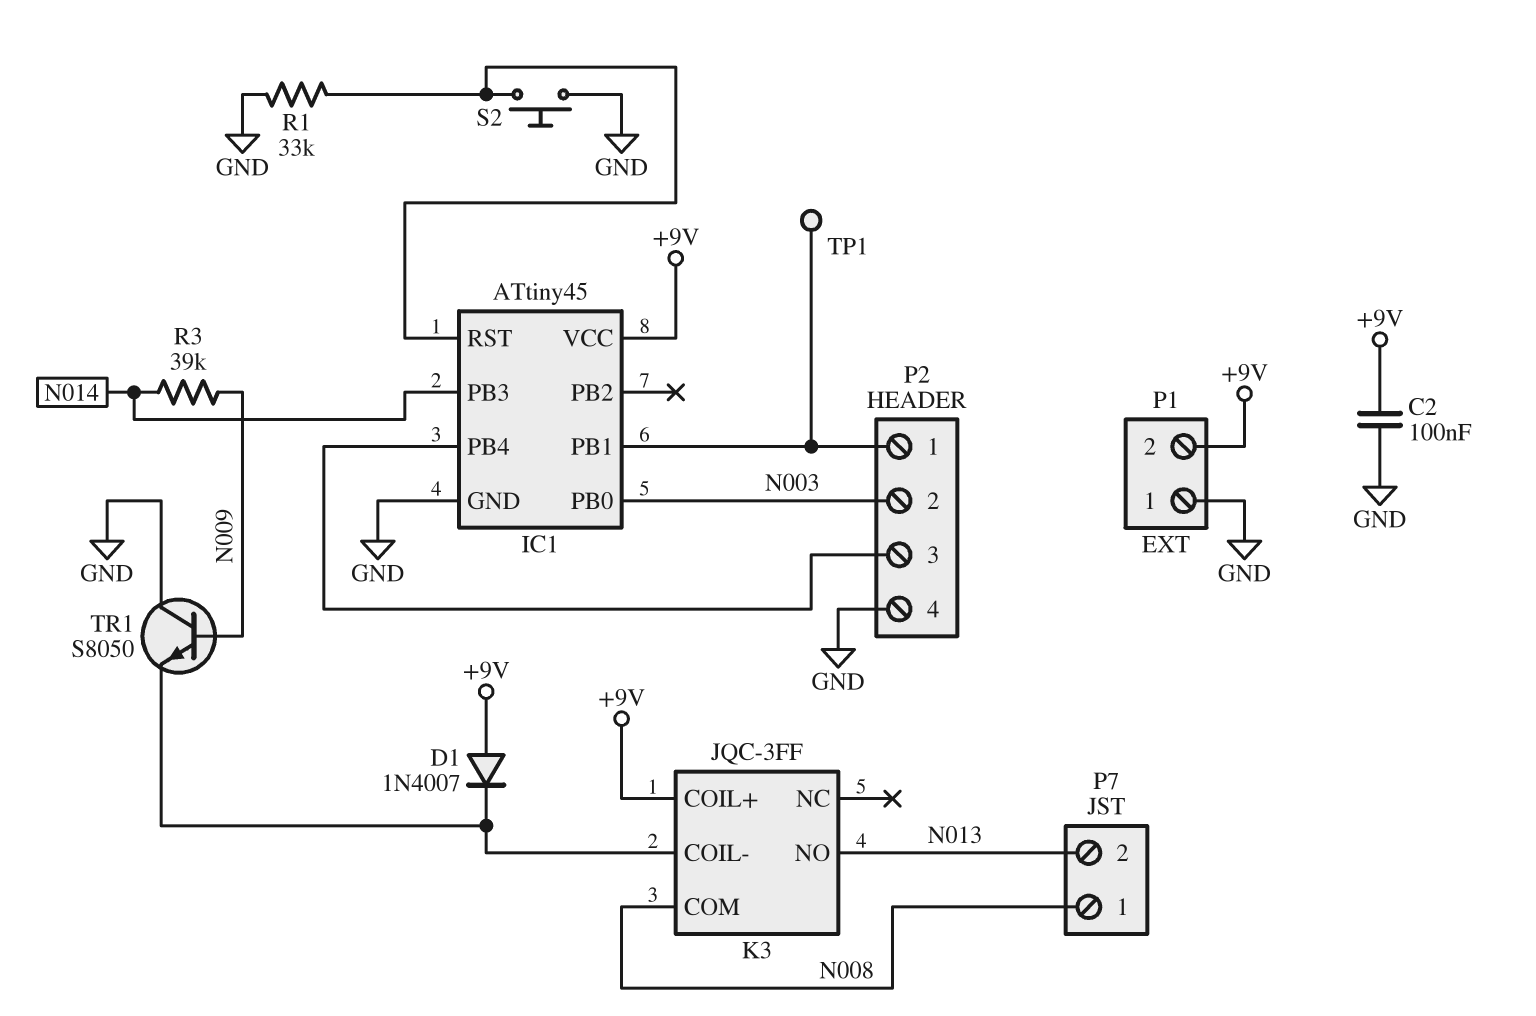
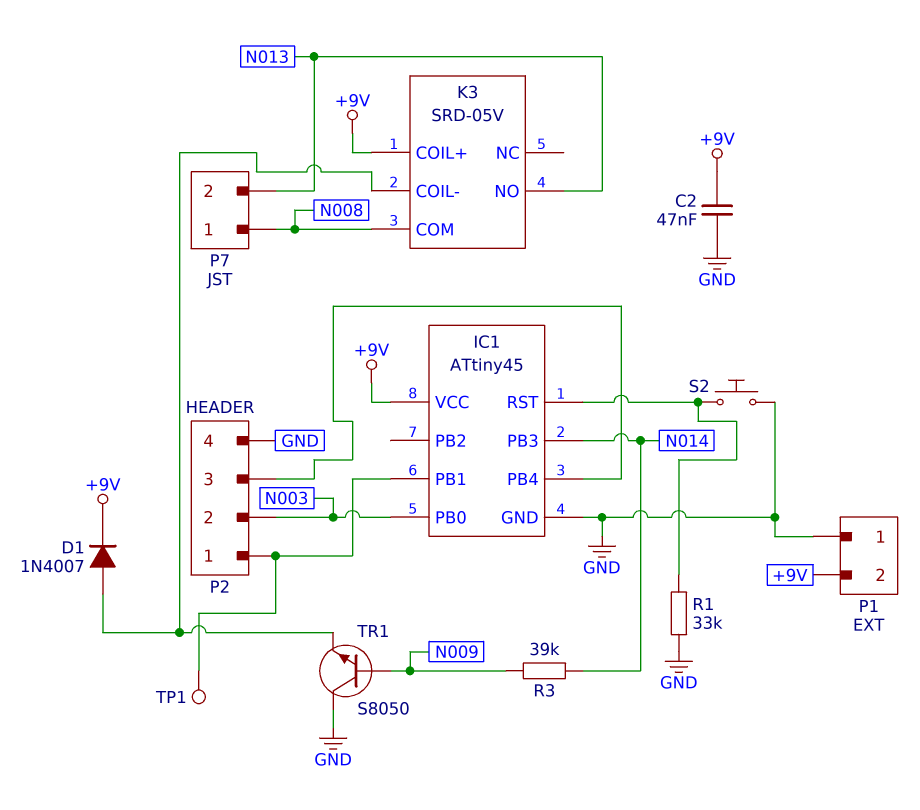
C2: 100nF (+9V, GND) -> 47nF (+9V, GND)
D1: diode 1N4007 (A +9V, K K3/COIL-) -> diode 1N4007 (A K3/COIL-, K +9V)
K3: JQC-3FF -> SRD-05V

